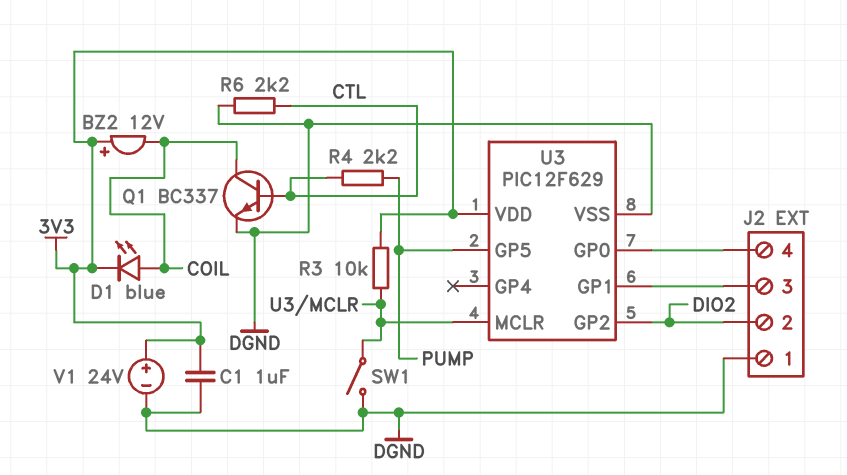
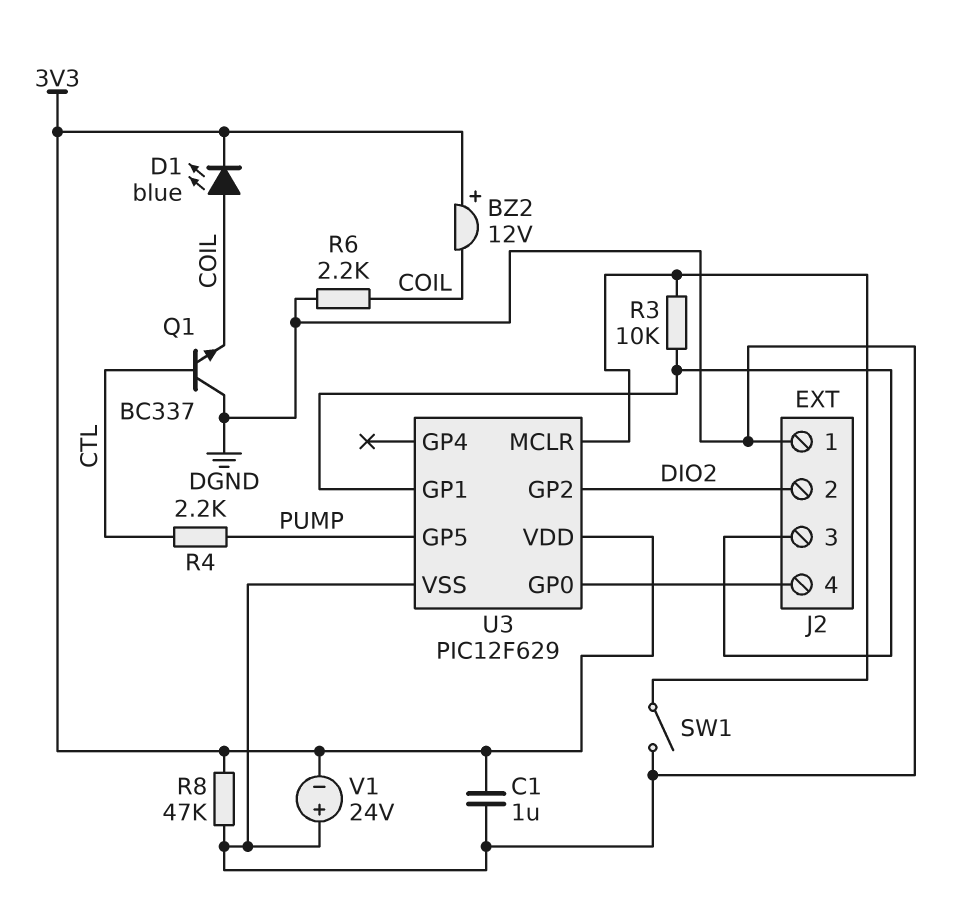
Q1: NPN BC337 (B CTL, C COIL, E DGND) -> NPN BC337 (B CTL, C DGND, E COIL)
R3: 10k (3V3, U3/MCLR) -> 10k (J2/3, U3/MCLR)
R6: 2.2k (CTL, DGND) -> 2.2k (COIL, DGND)
R8: none -> 47k (3V3, DGND)
V1: 24V (plus 3V3, minus DGND) -> 24V (plus DGND, minus 3V3)

